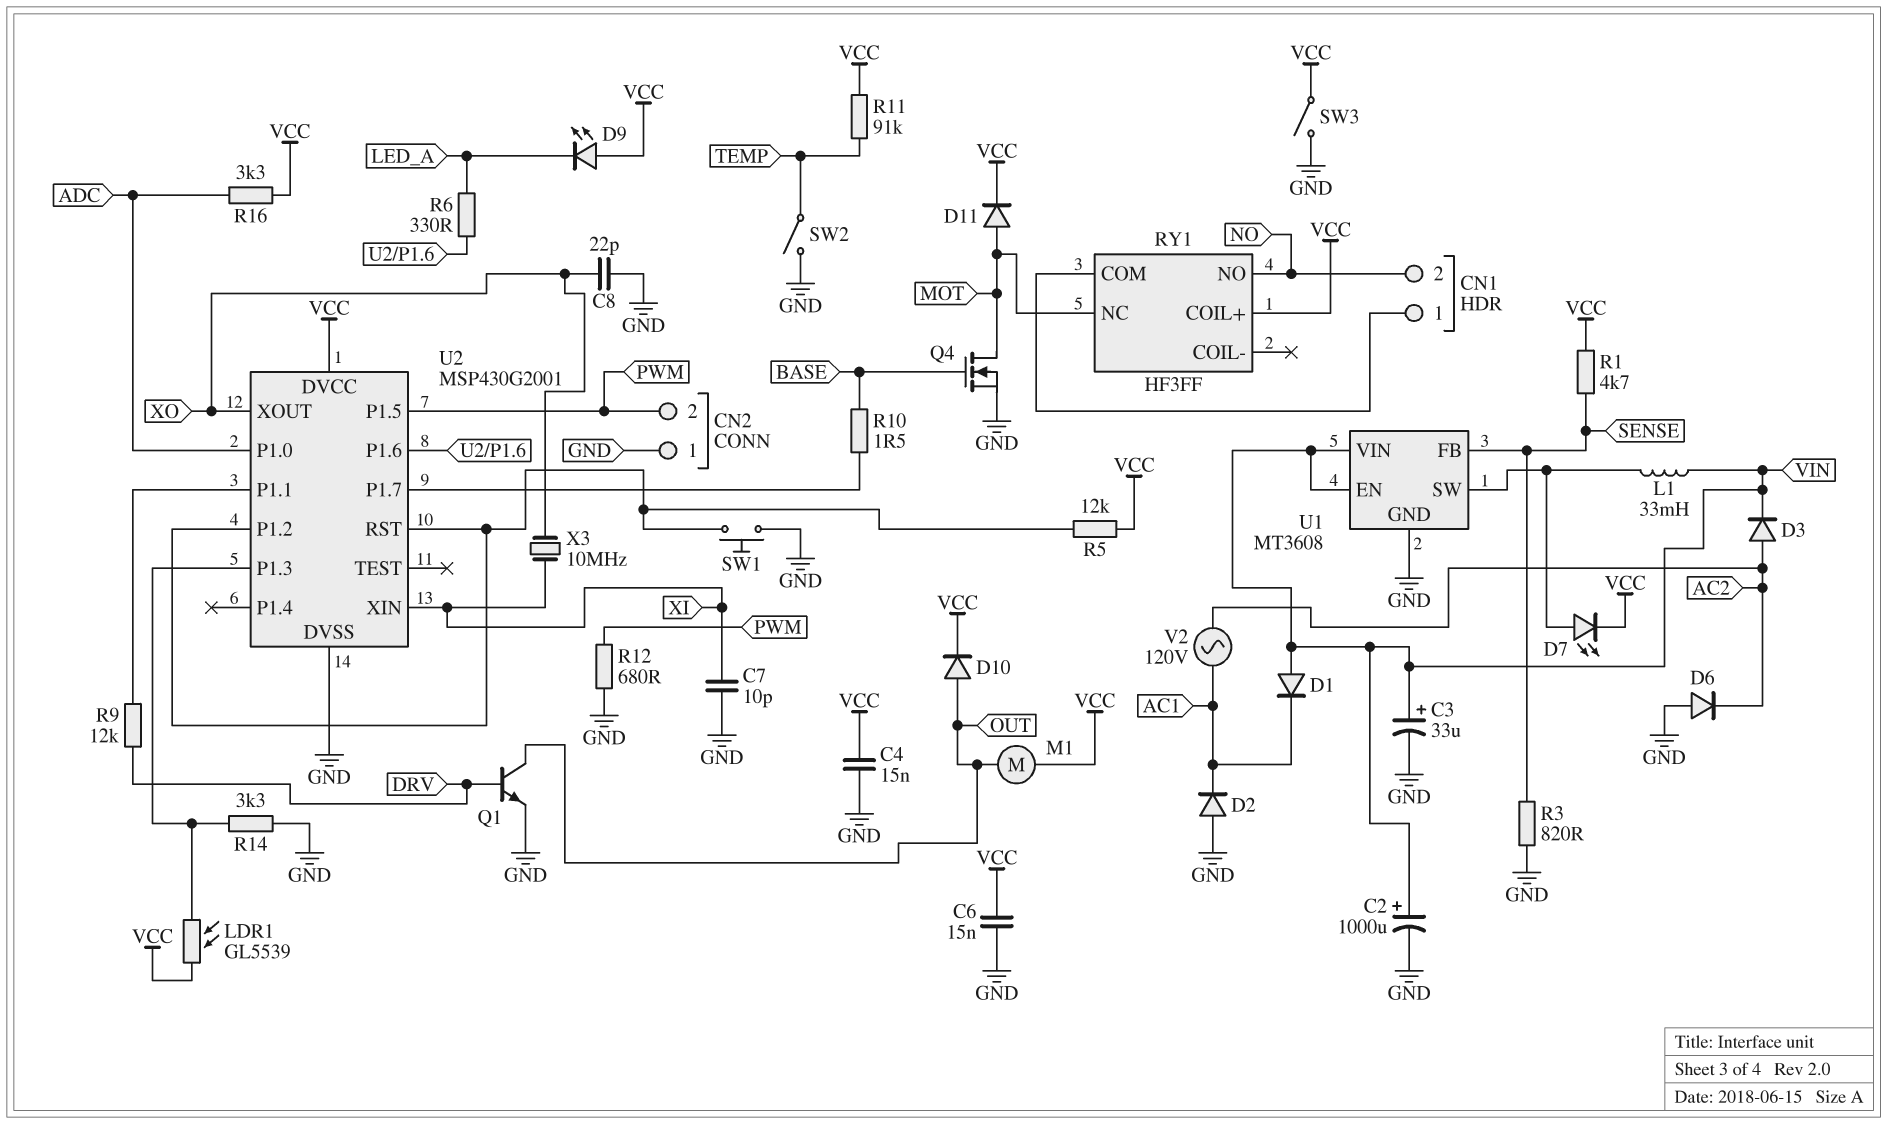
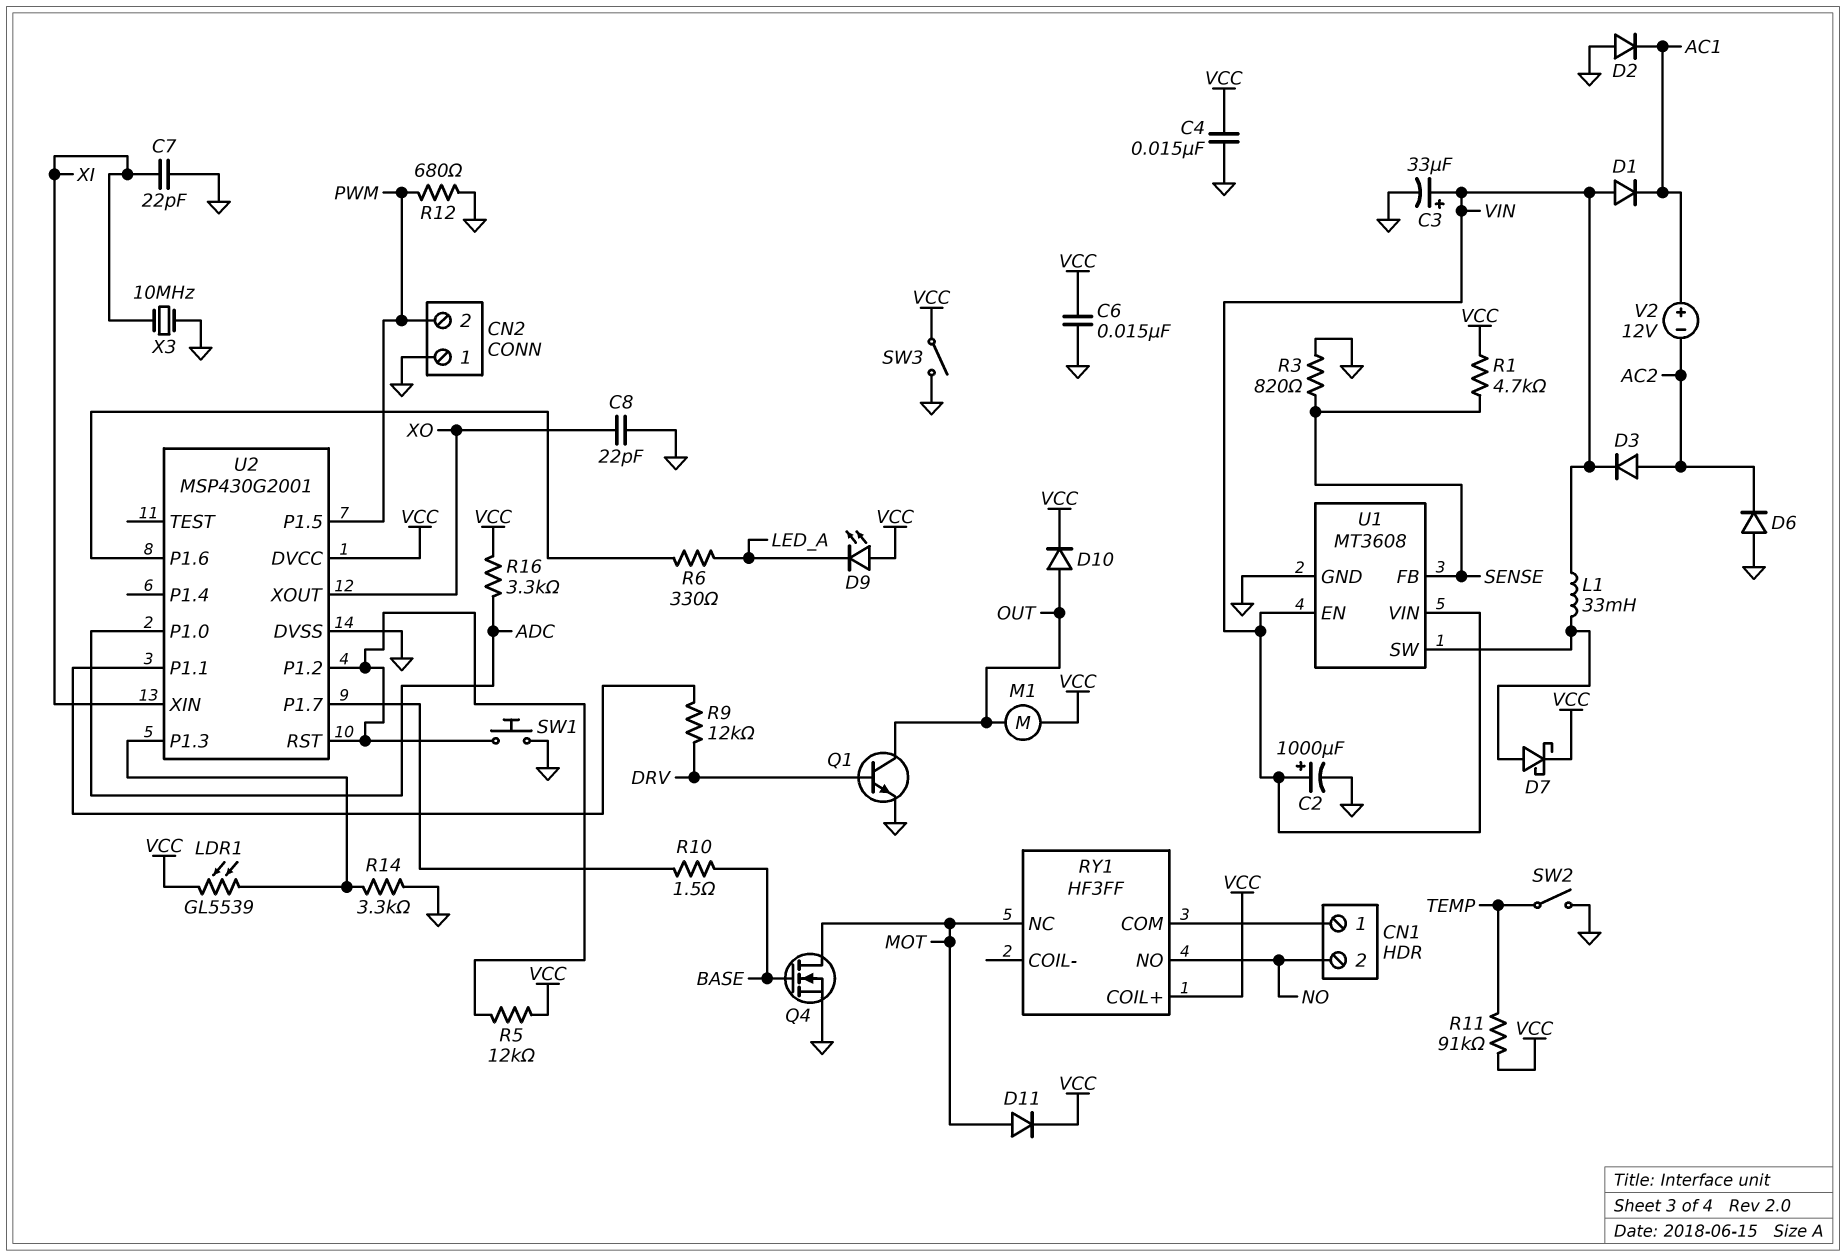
C7: 10pF (GND, XI) -> 22pF (GND, XI)
D7: LED (A U1/SW, K VCC) -> schottky (A U1/SW, K VCC)
V2: AC 120V (AC1, AC2) -> 12V (plus AC1, minus AC2)
X3: 10MHz (XI, XO) -> 10MHz (GND, XI)

